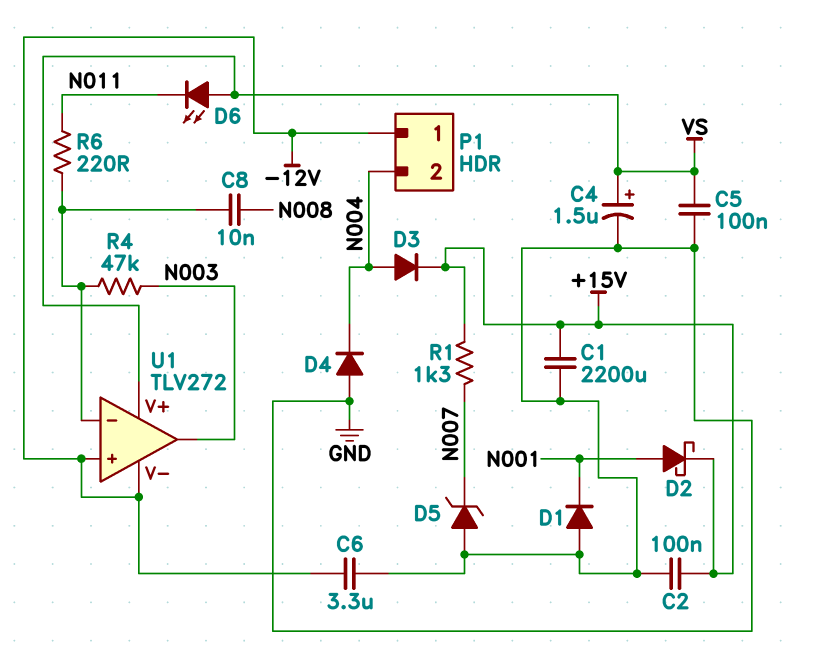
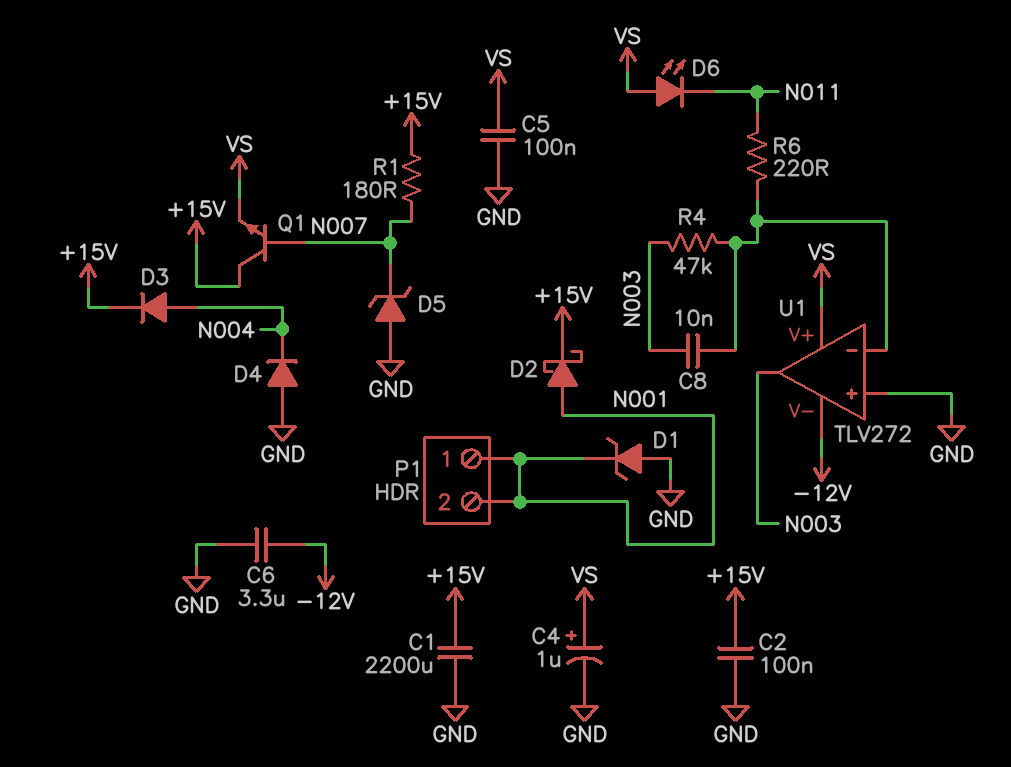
C4: 1.5uF (plus VS, minus GND) -> 1uF (plus VS, minus GND)
C8: 10nF (N008, U1/in-) -> 10nF (N003, U1/in-)
D1: diode (A GND, K N001) -> zener (A GND, K N001)
P1 pin 1: -12V -> N001
P1 pin 2: N004 -> N001
Q1: none -> NPN (B N007, C +15V, E VS)
R1: 1.3k (+15V, N007) -> 180 (+15V, N007)
U1 pin in+: -12V -> GND

